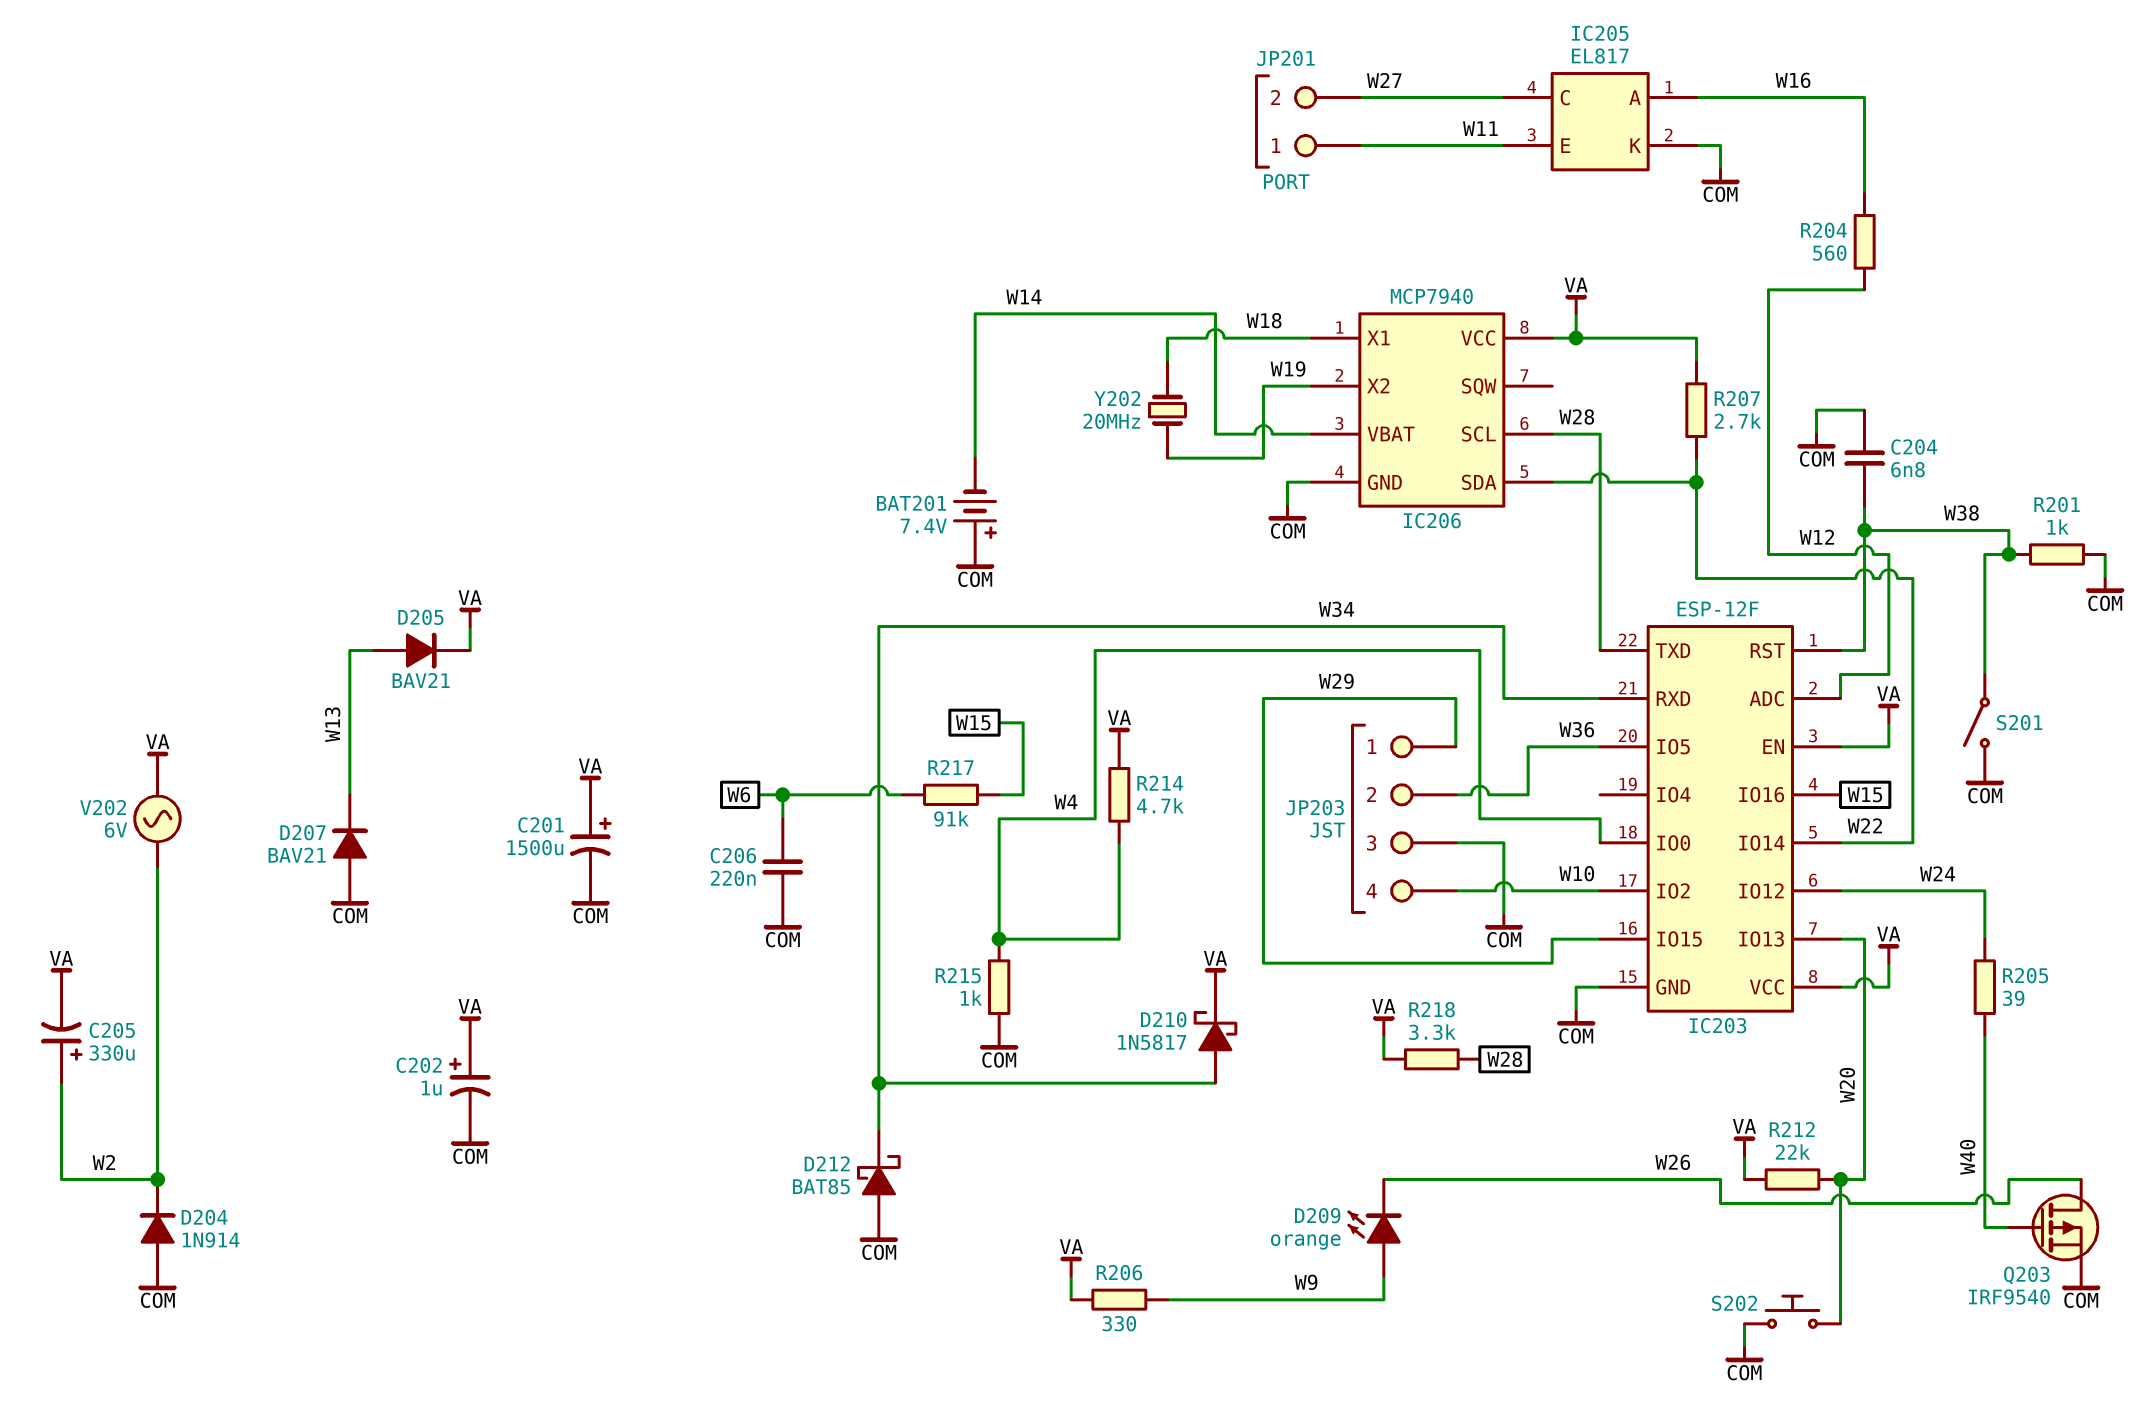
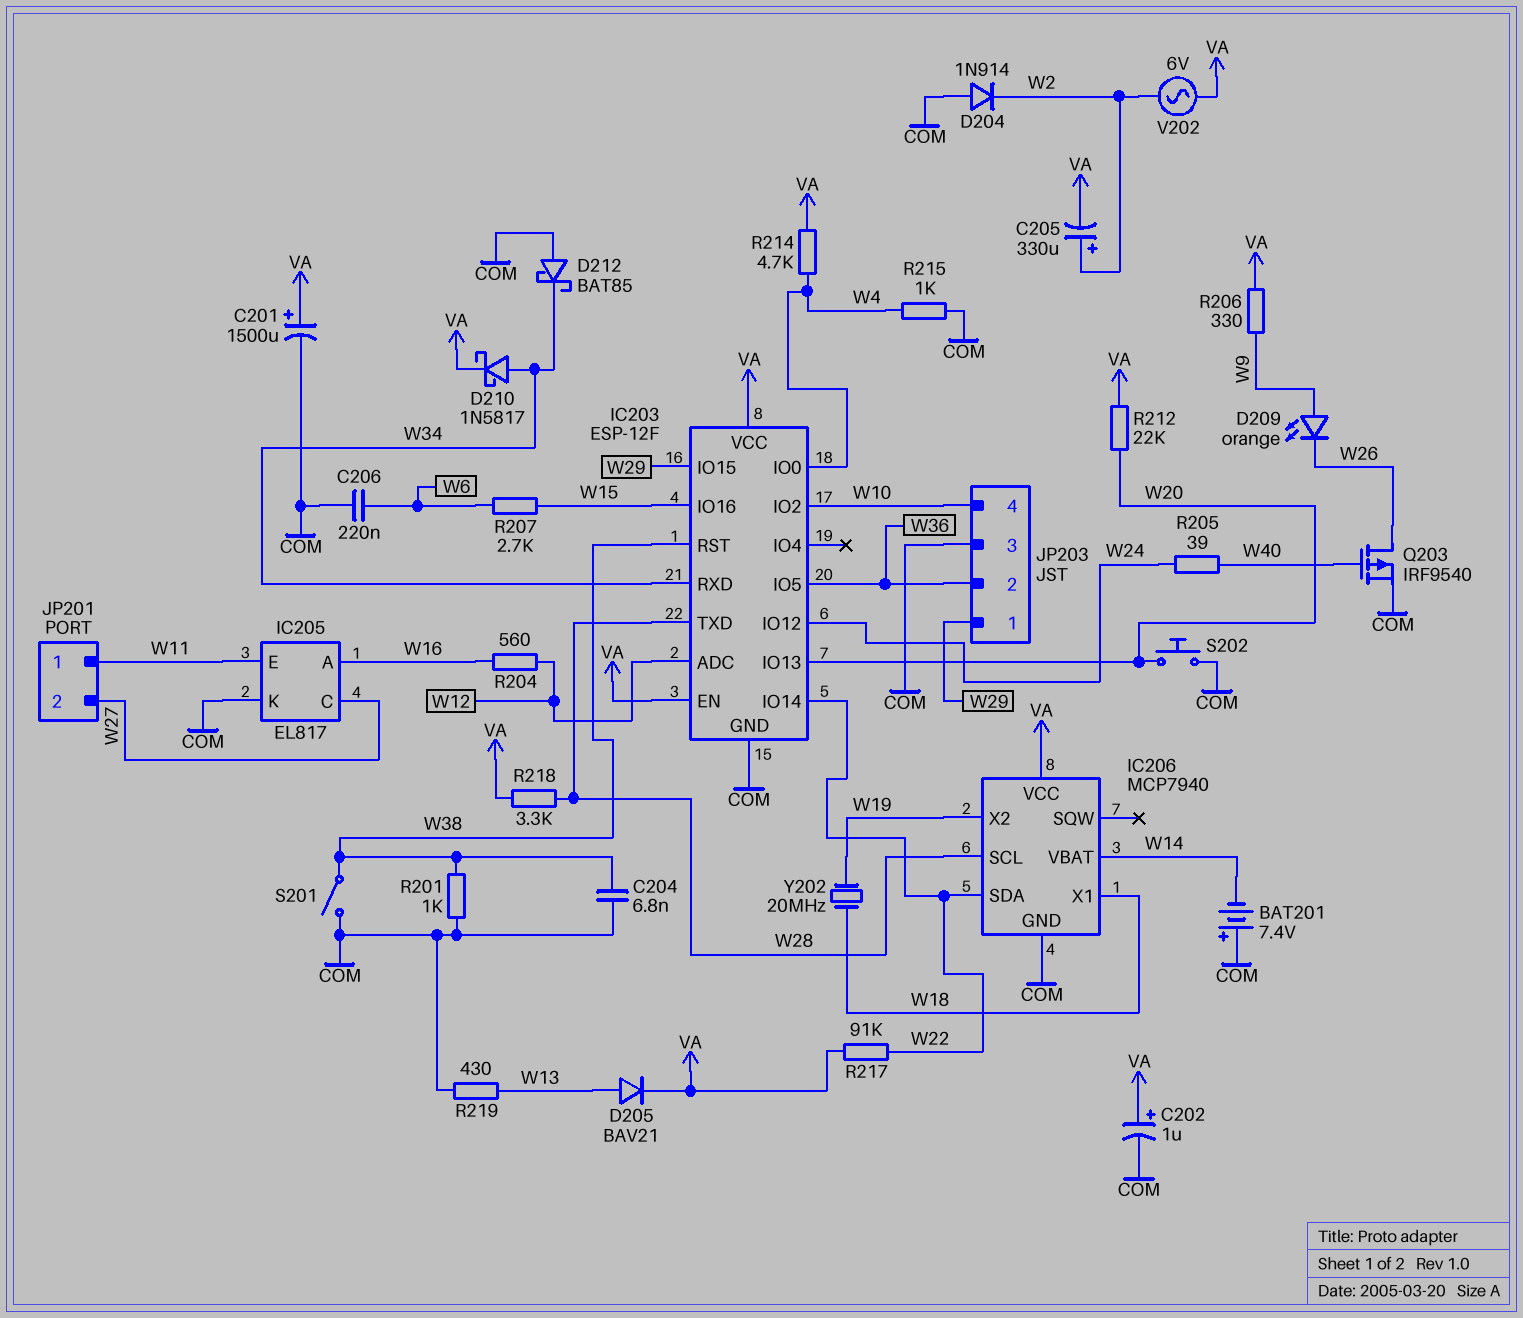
D207: diode BAV21 (A COM, K W13) -> none
R207: 2.7k (VA, W22) -> 2.7k (W6, W15)
R217: 91k (W6, W15) -> 91k (VA, W22)
R219: none -> 430 (COM, W13)

